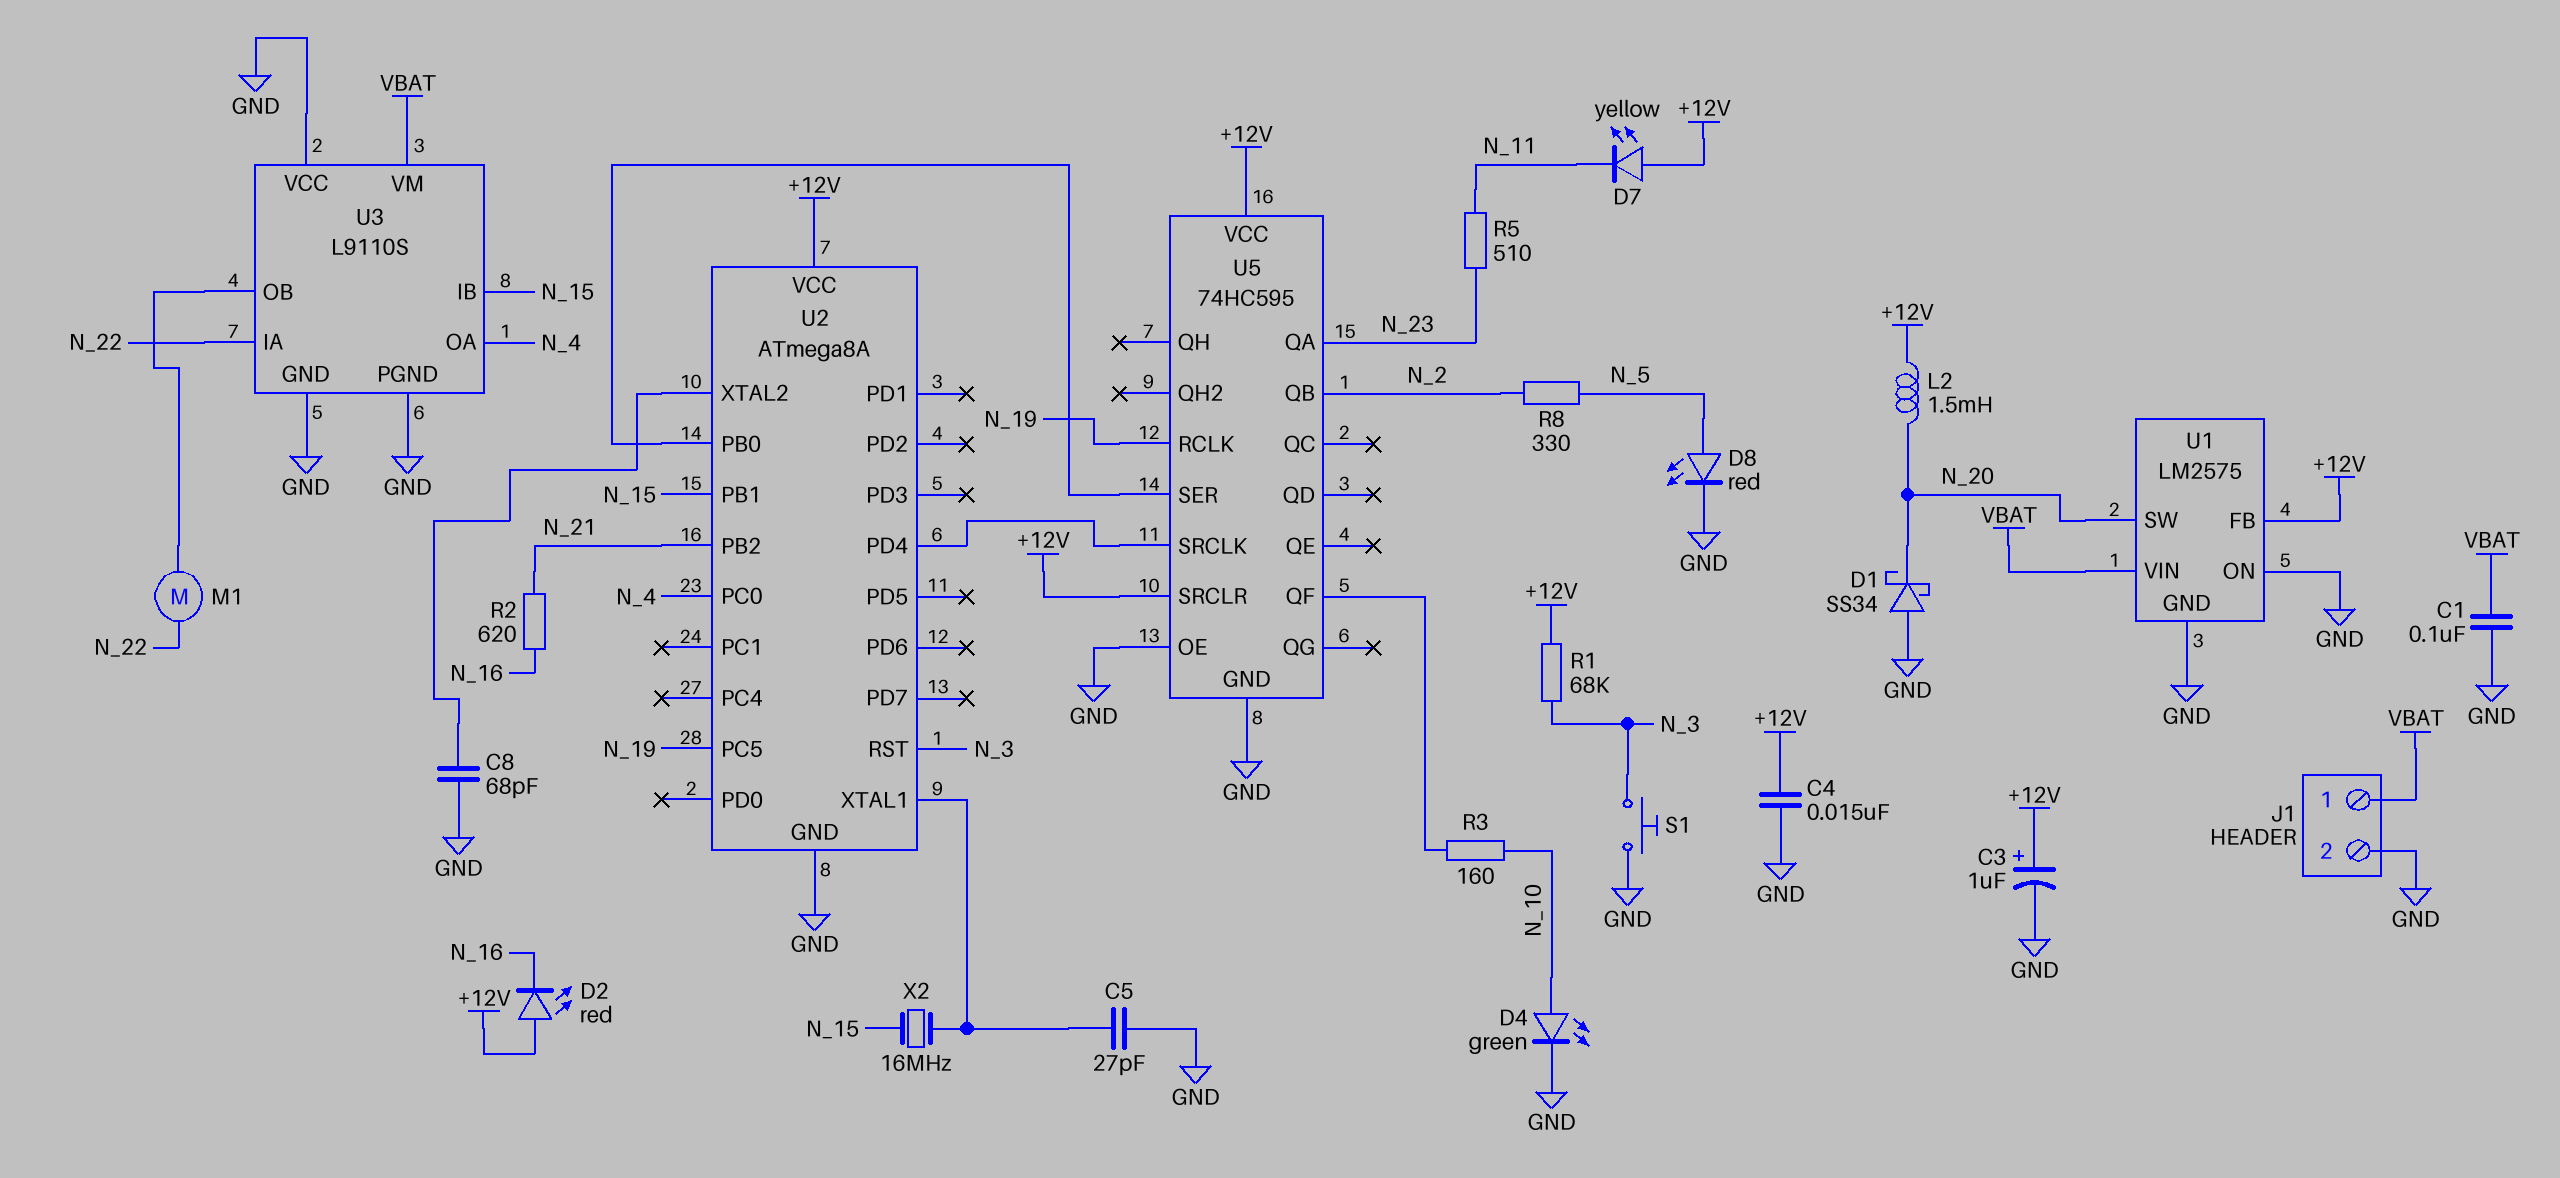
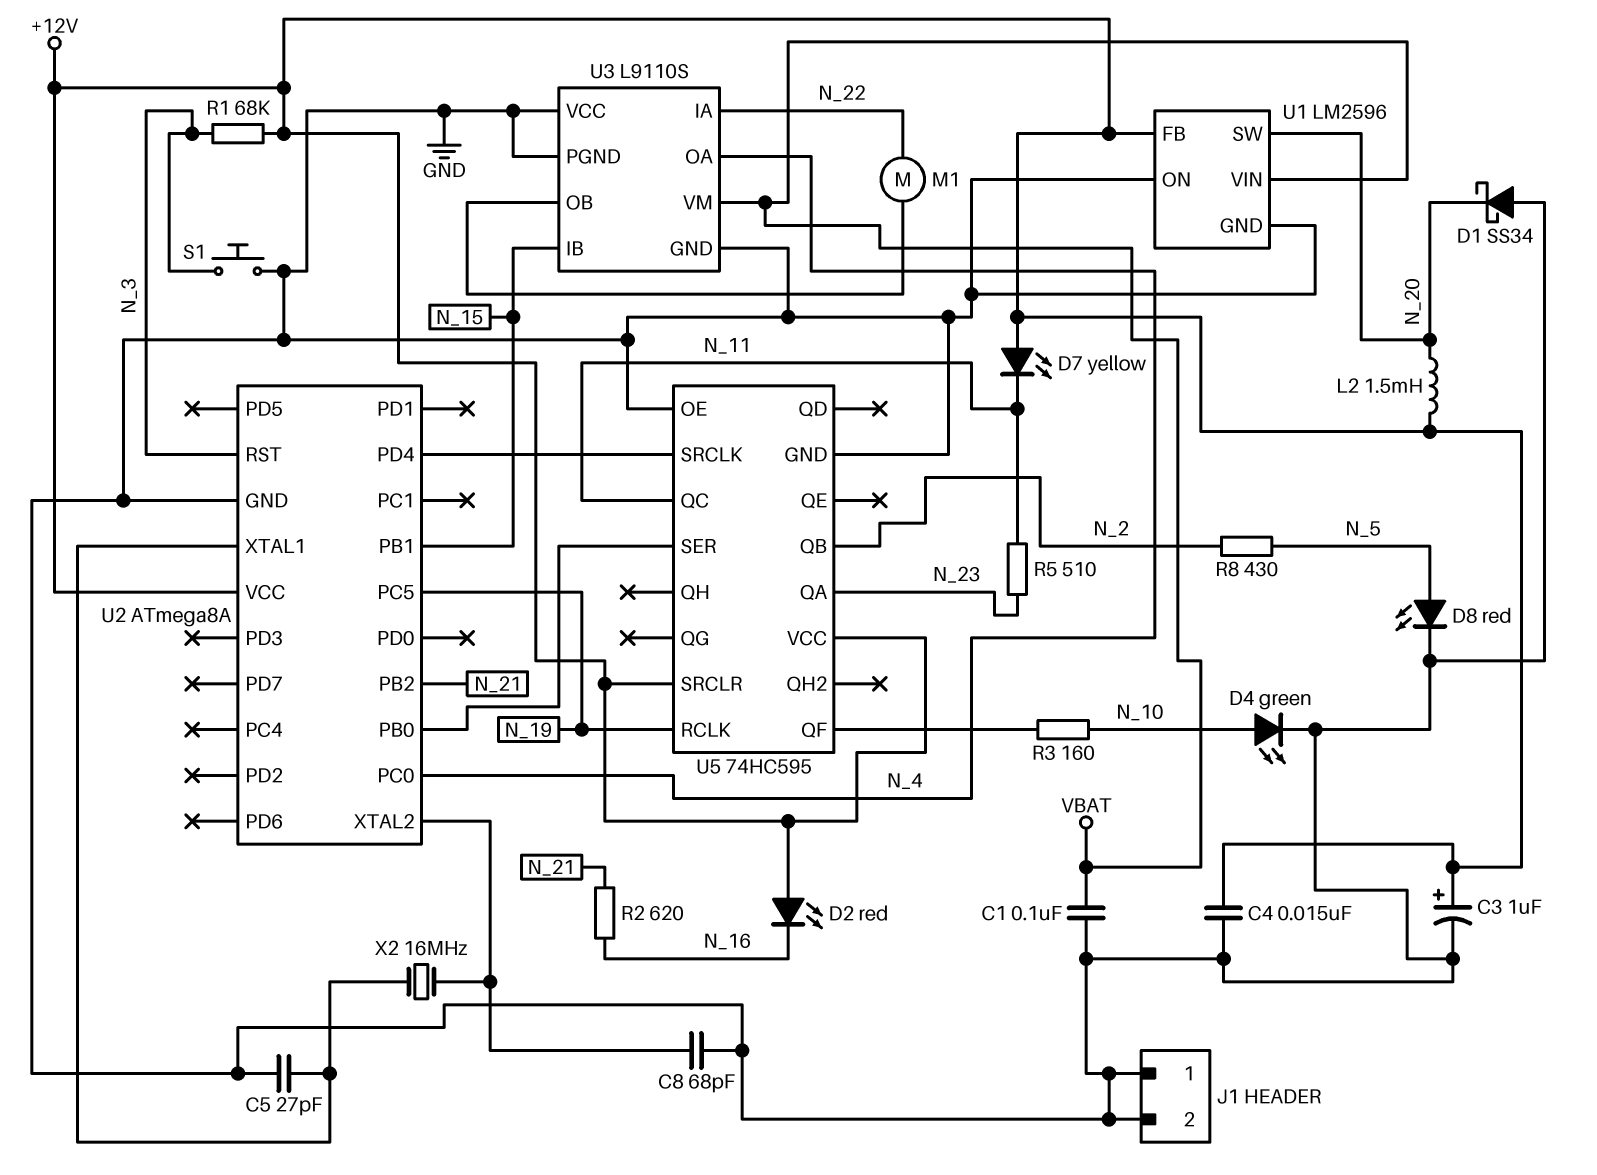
J1 pin 1: VBAT -> GND
R8: 330 (N_2, N_5) -> 430 (N_2, N_5)
U1: LM2575 -> LM2596
U5 pin QC: none -> N_11
X2: 16MHz (N_15, U2/XTAL1) -> 16MHz (U2/XTAL1, U2/XTAL2)

